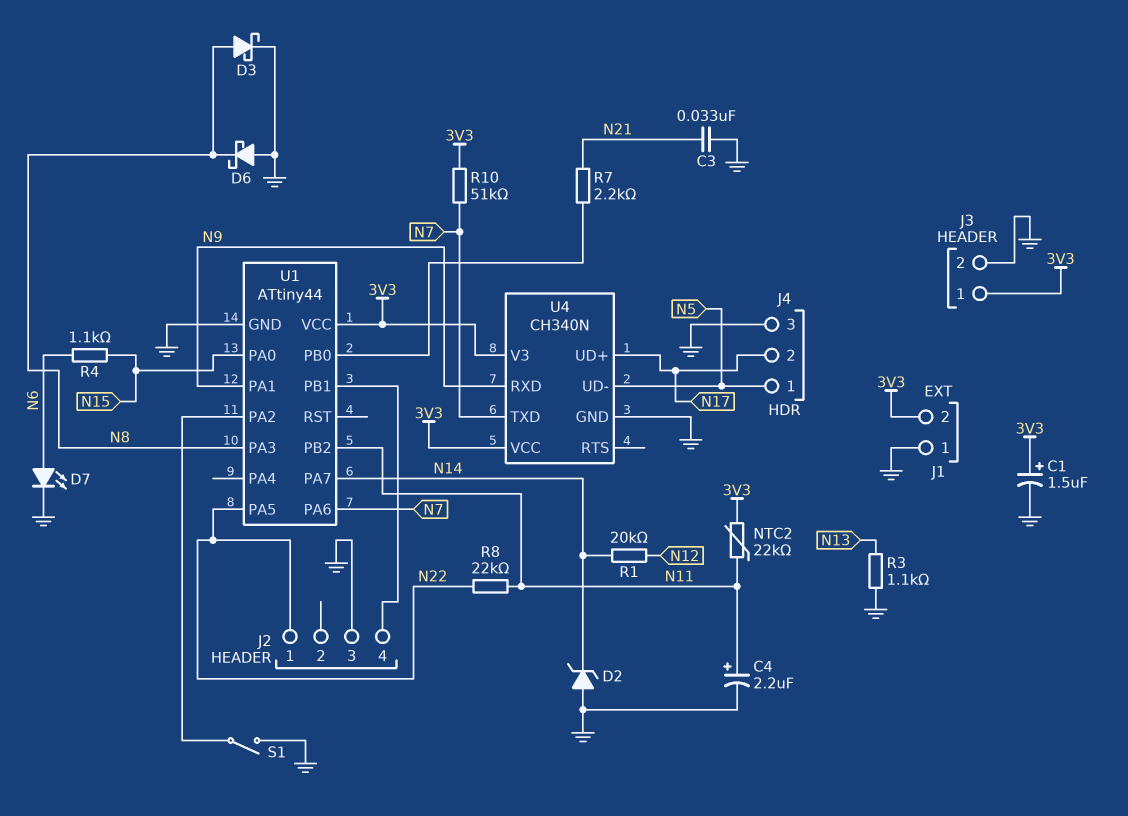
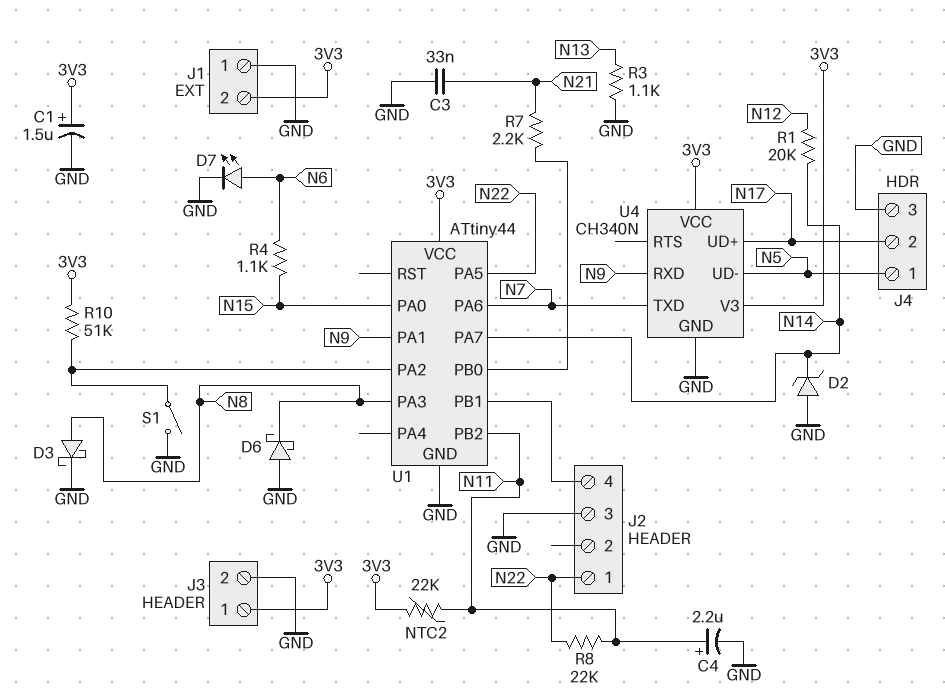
R10: 51k (3V3, N7) -> 51k (3V3, U1/PA2)

